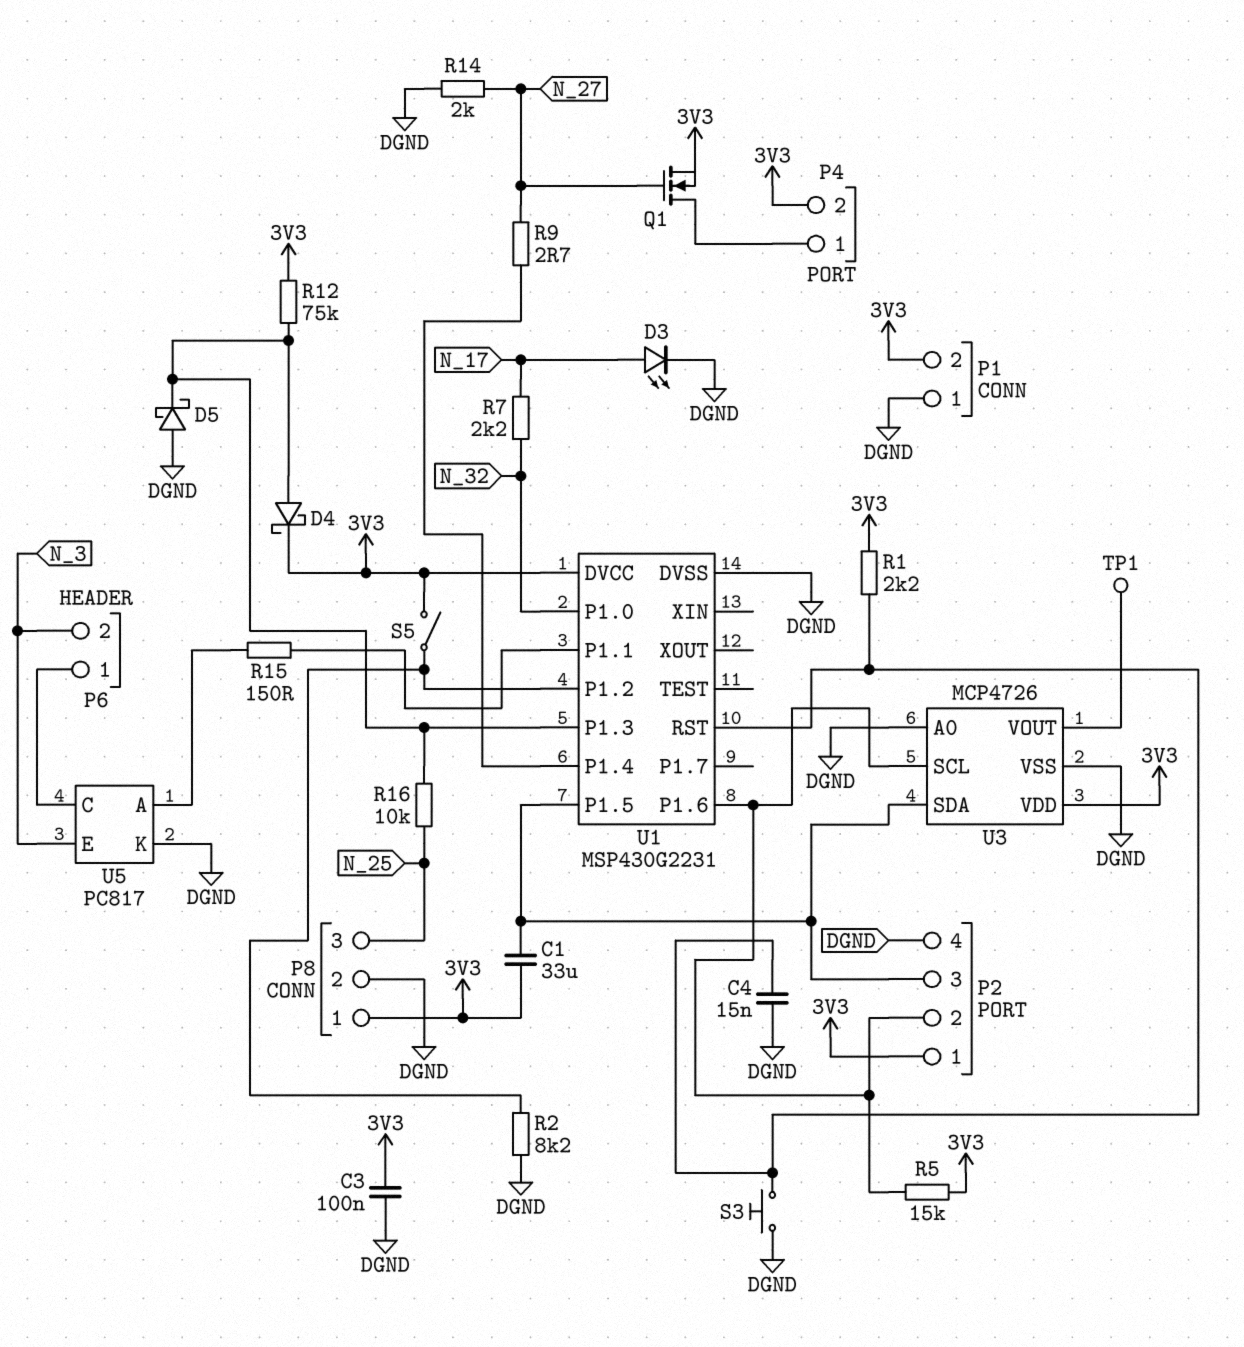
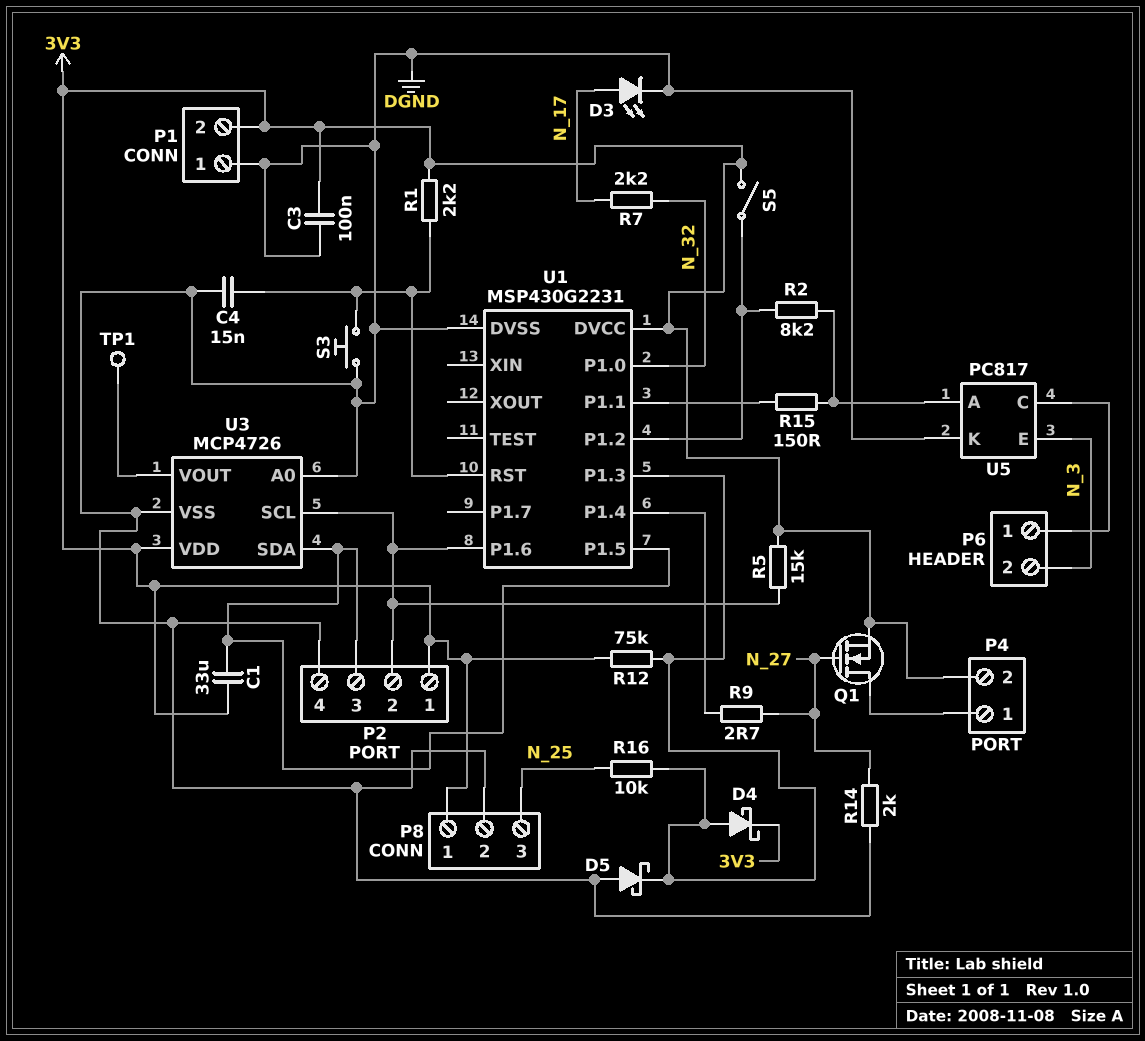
R2: 8.2k (DGND, U1/P1.2) -> 8.2k (U1/P1.2, U5/A)

